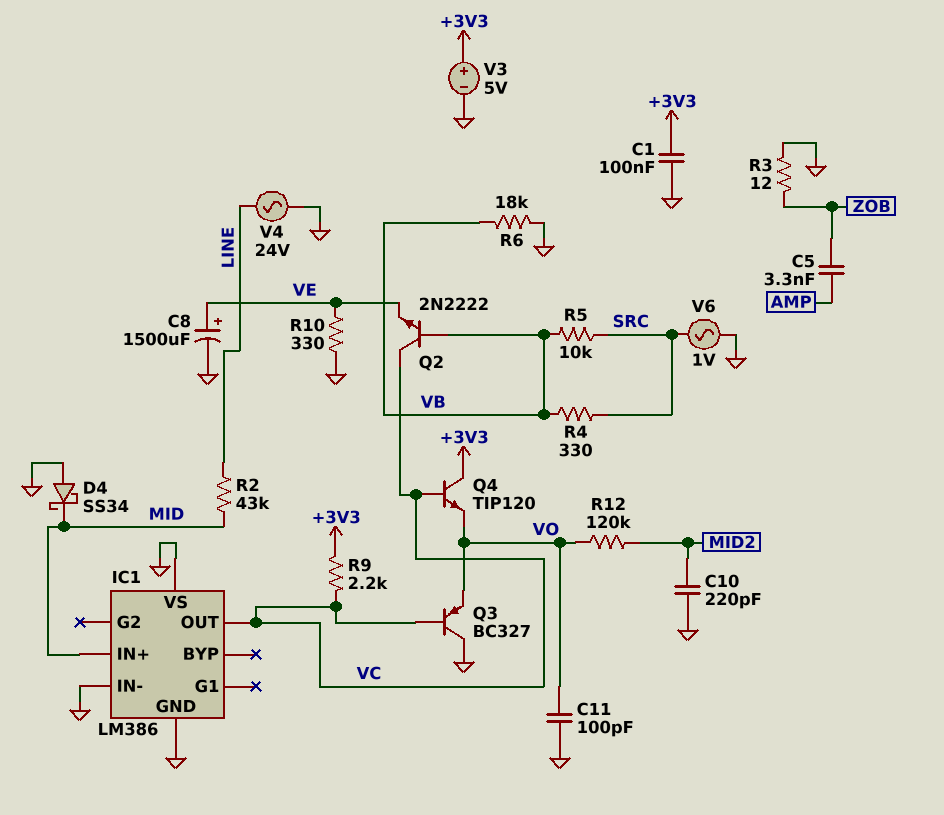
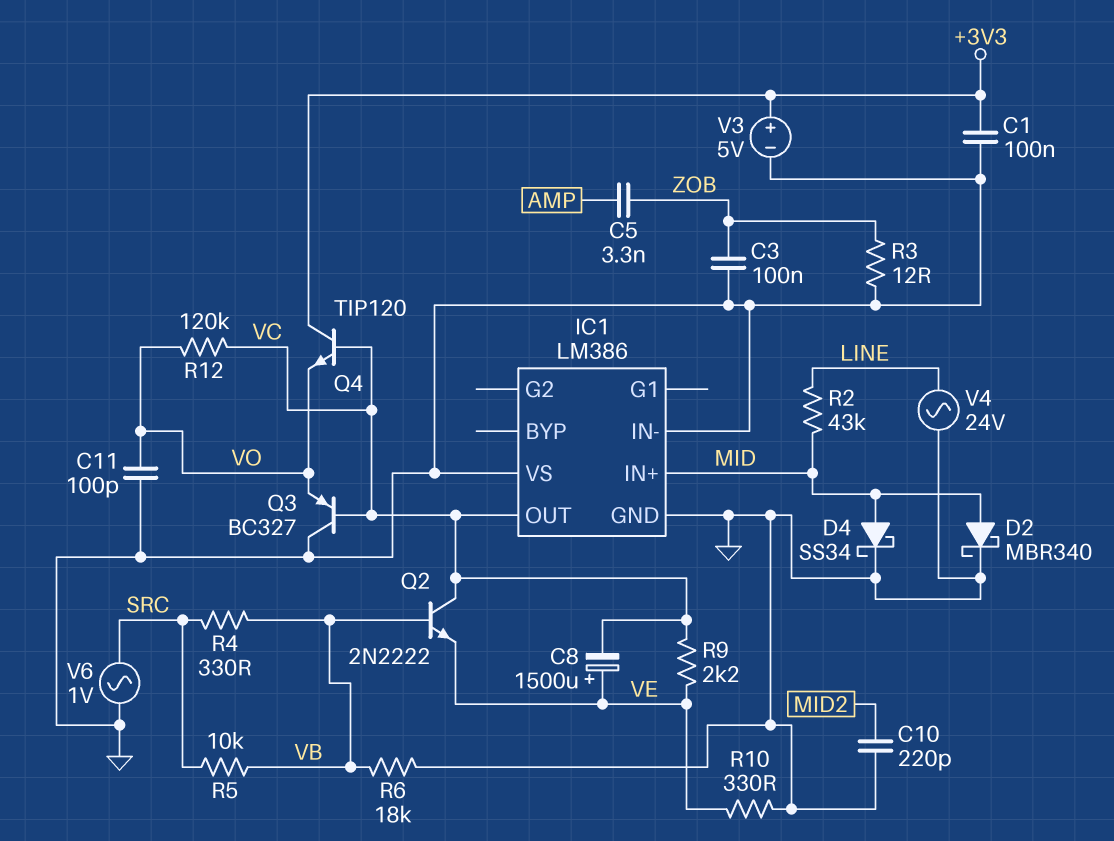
C3: none -> 100nF (GND, ZOB)
C8: 1500uF (plus VE, minus GND) -> 1500uF (plus VE, minus VC)
D2: none -> schottky MBR340 (A MID, K GND)
D4: schottky SS34 (A GND, K MID) -> schottky SS34 (A MID, K GND)
R9: 2.2k (+3V3, VC) -> 2.2k (VC, VE)
R12: 120k (MID2, VO) -> 120k (VC, VO)

